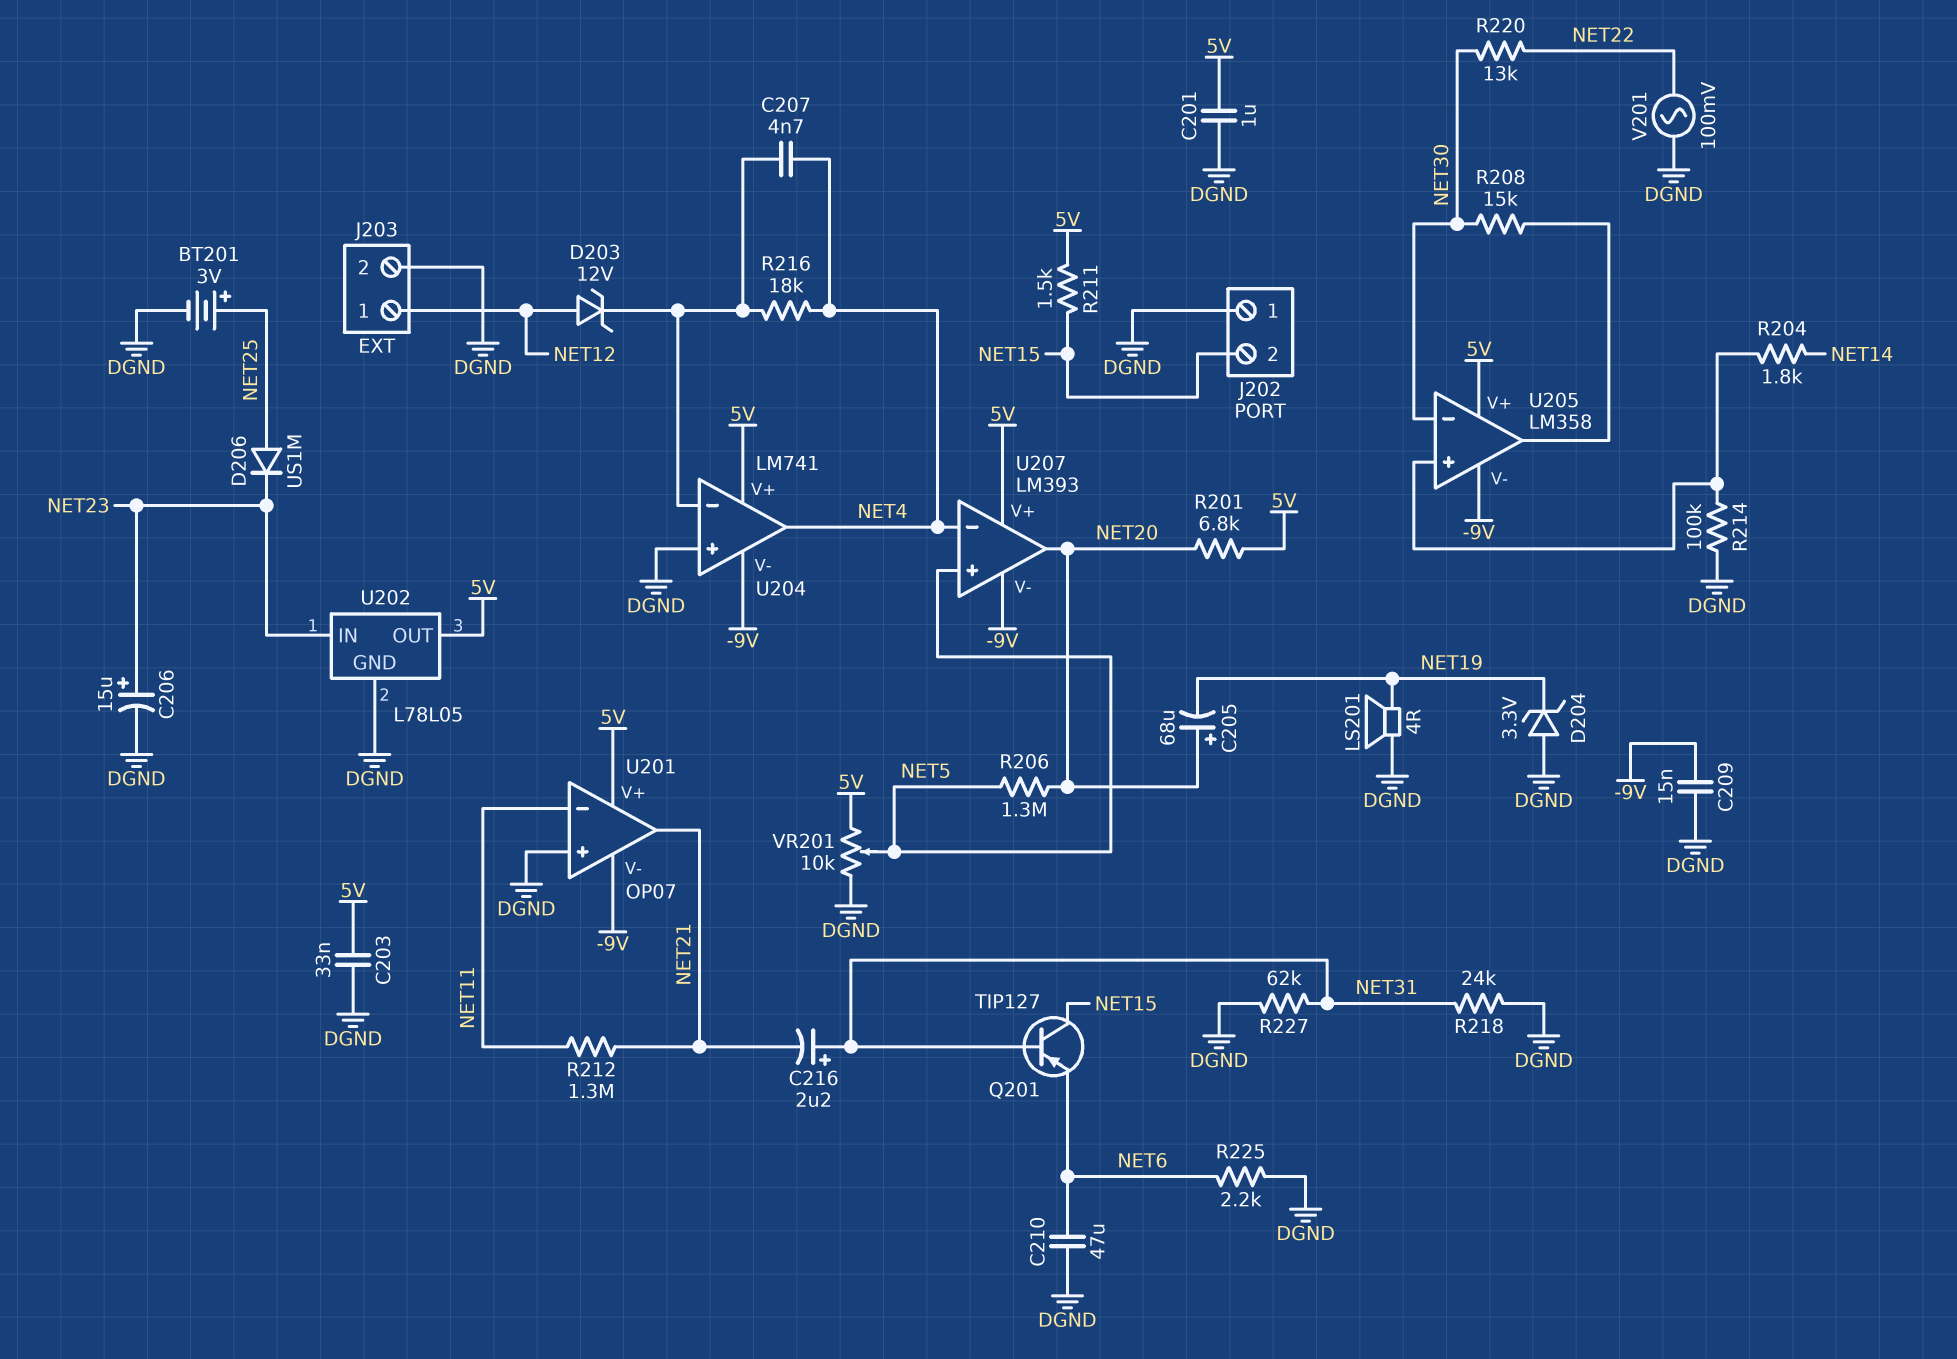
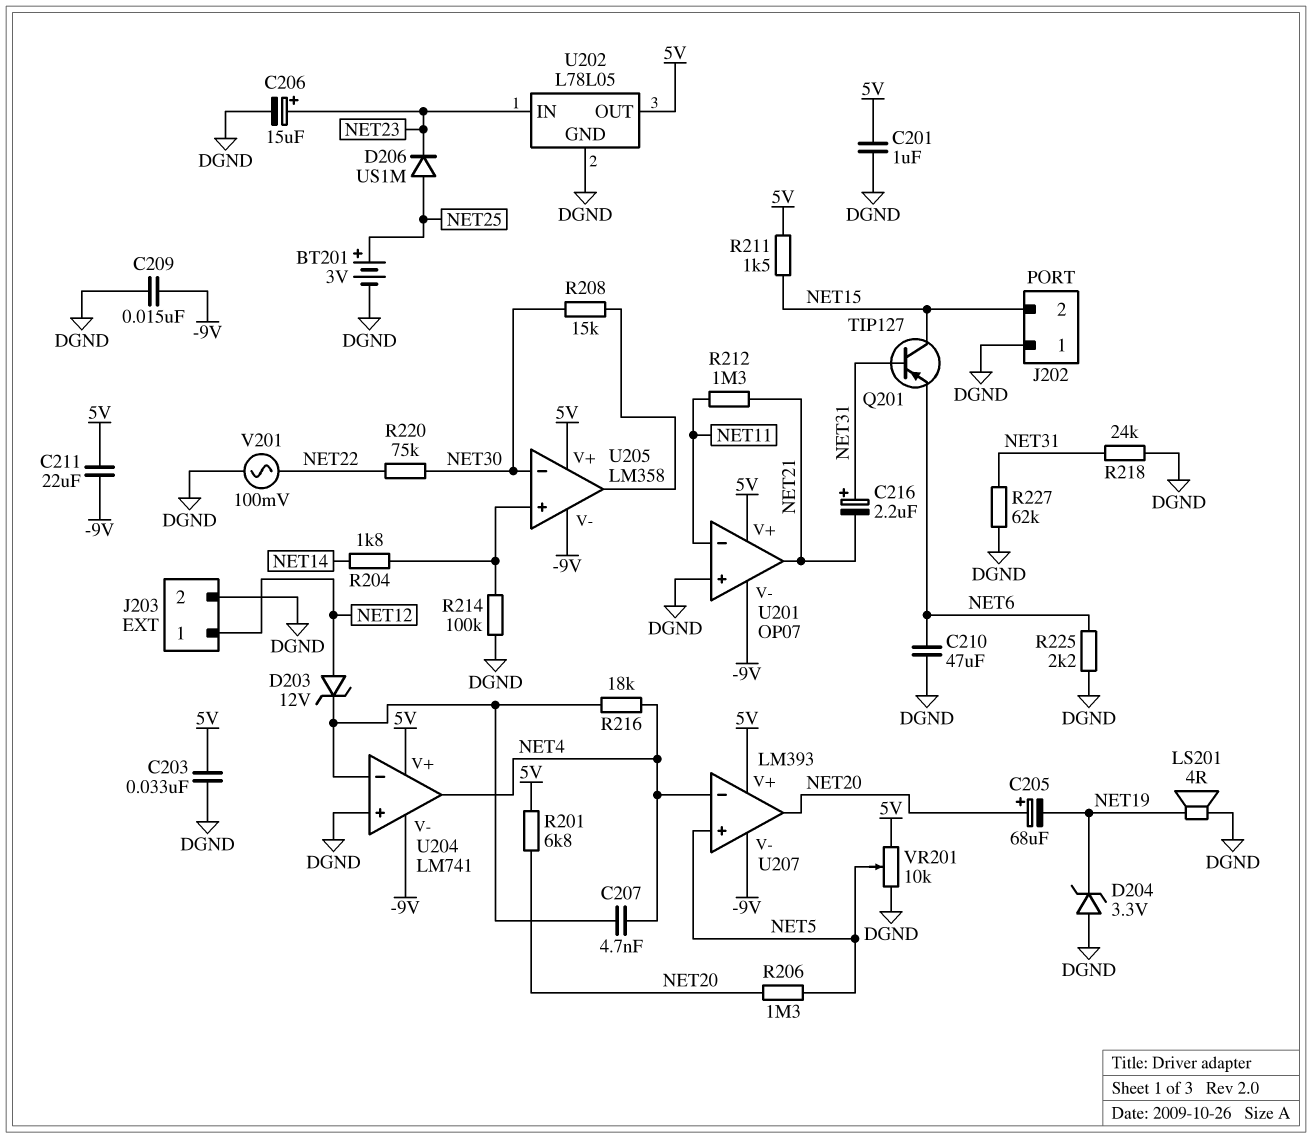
C211: none -> 22uF (-9V, 5V)
R220: 13k (NET22, NET30) -> 75k (NET22, NET30)

